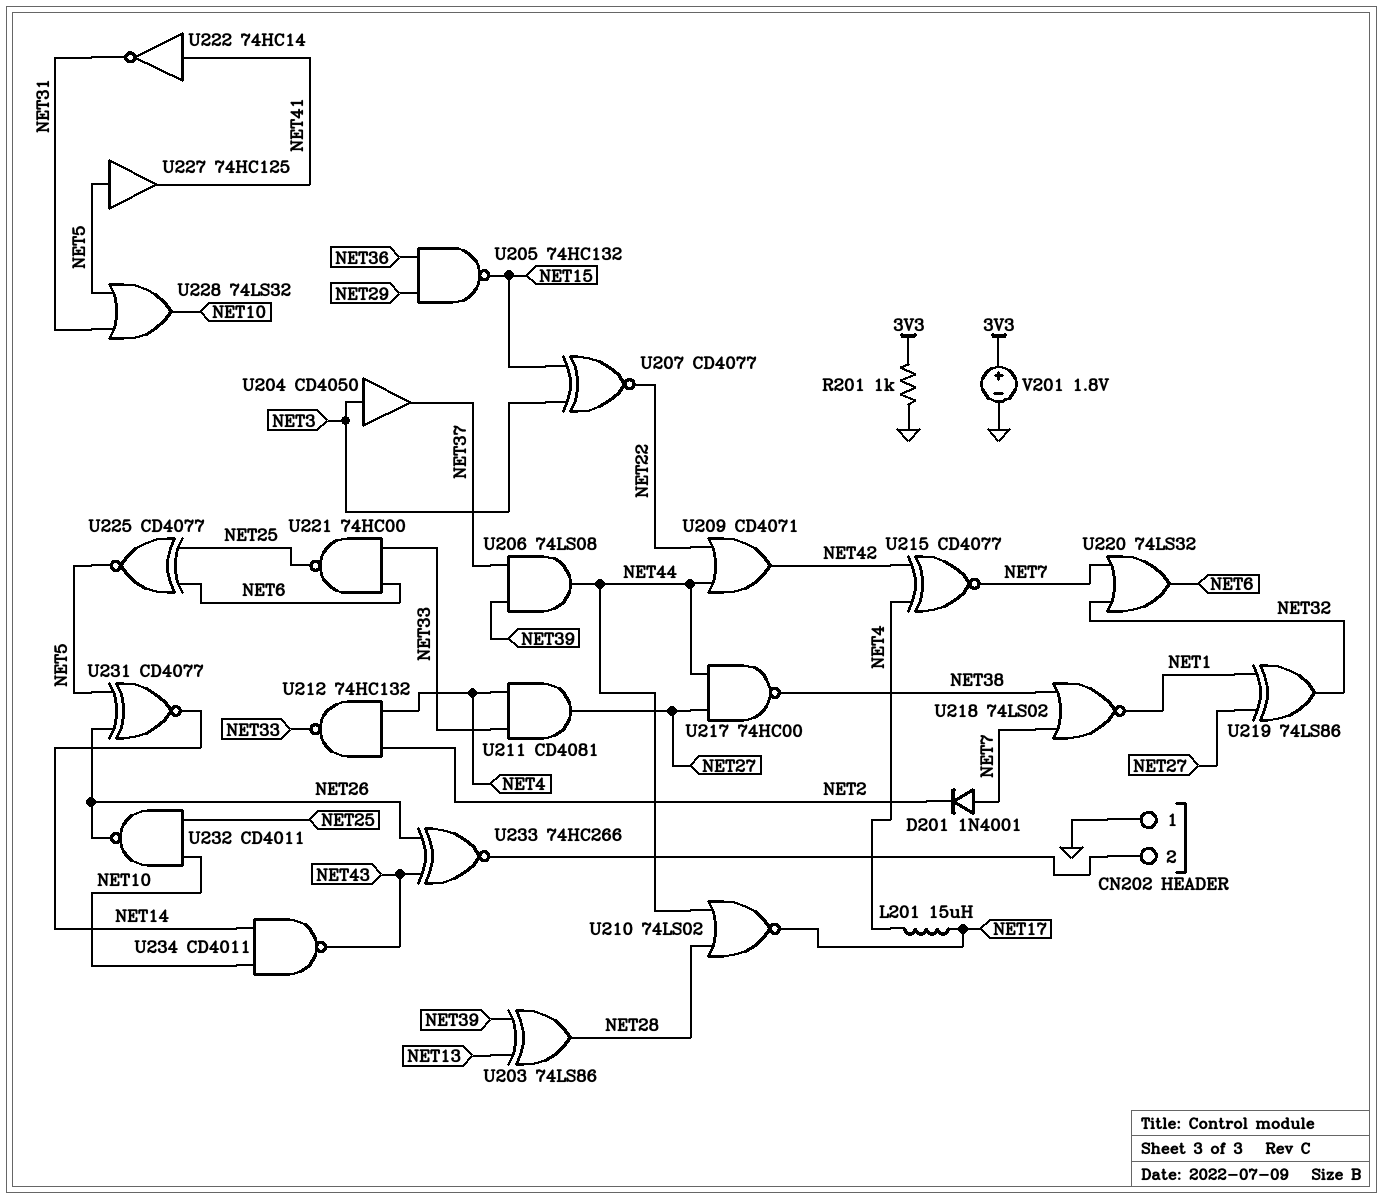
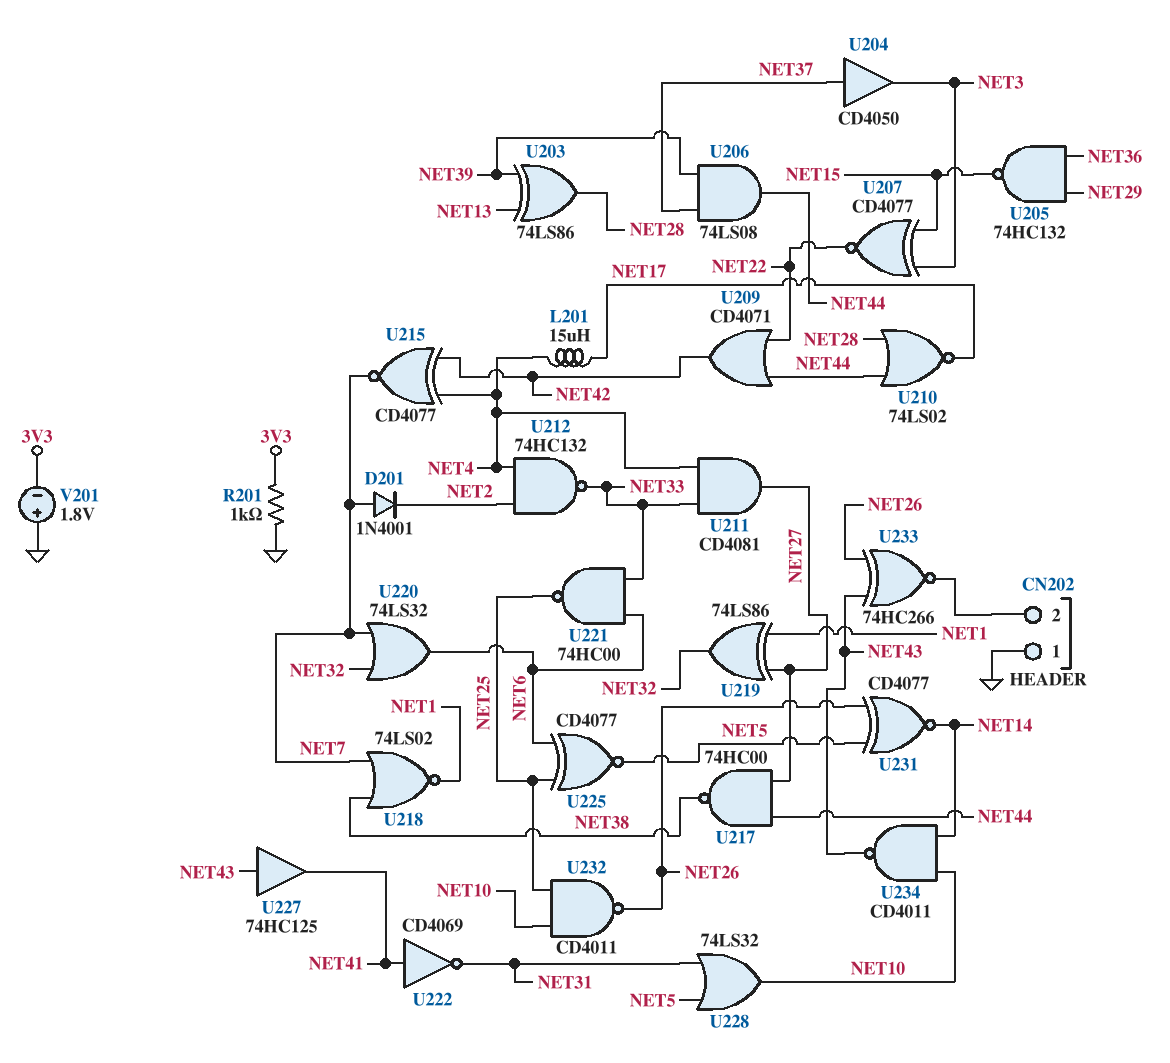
U204: buffer CD4050 (in NET3, out NET37) -> buffer CD4050 (in NET37, out NET3)
U222: NOT 74HC14 (in NET41, out NET31) -> NOT CD4069 (in NET41, out NET31)
U227: buffer 74HC125 (in NET5, out NET41) -> buffer 74HC125 (in NET43, out NET41)
V201: 1.8V (plus 3V3, minus GND) -> 1.8V (plus GND, minus 3V3)

